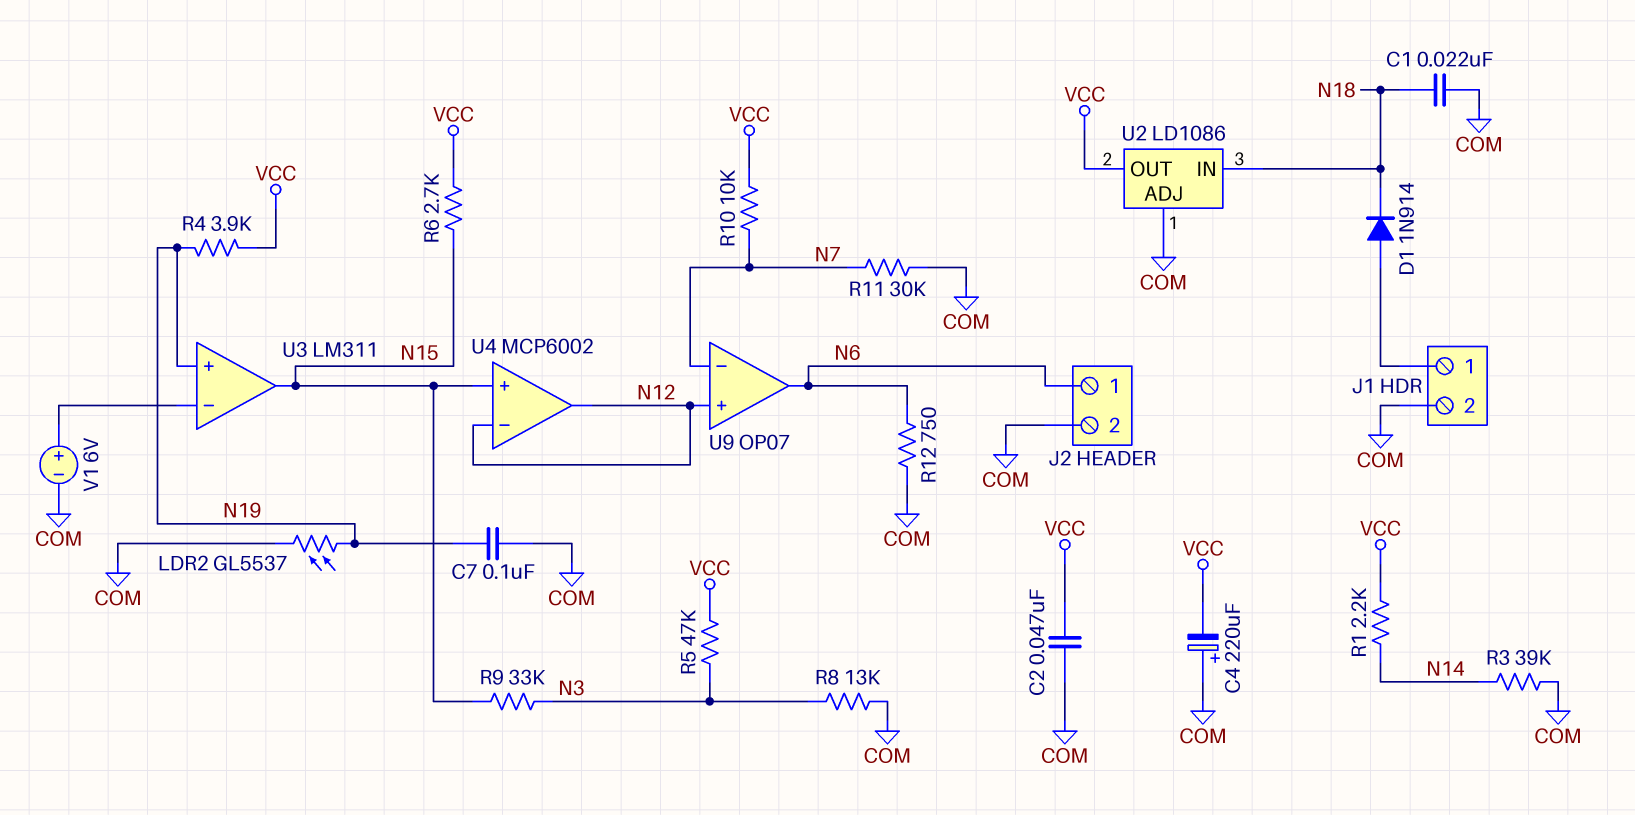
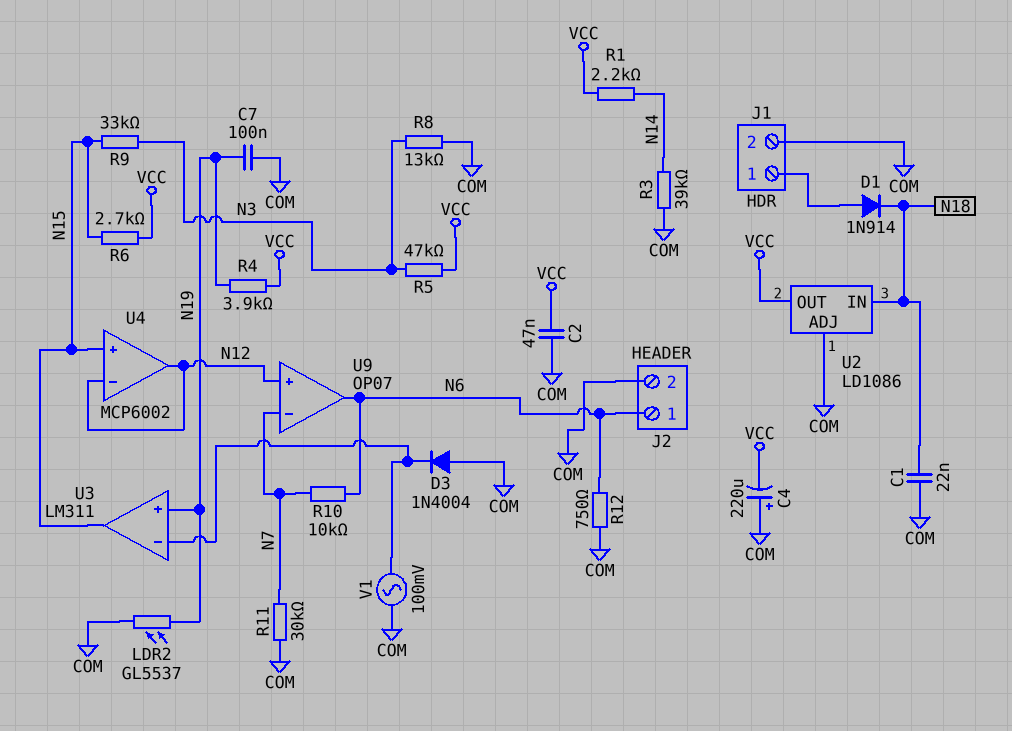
D3: none -> diode 1N4004 (A COM, K U3/in-)
R10: 10k (N7, VCC) -> 10k (N6, N7)
V1: 6V (plus U3/in-, minus COM) -> AC 100mV (COM, U3/in-)

